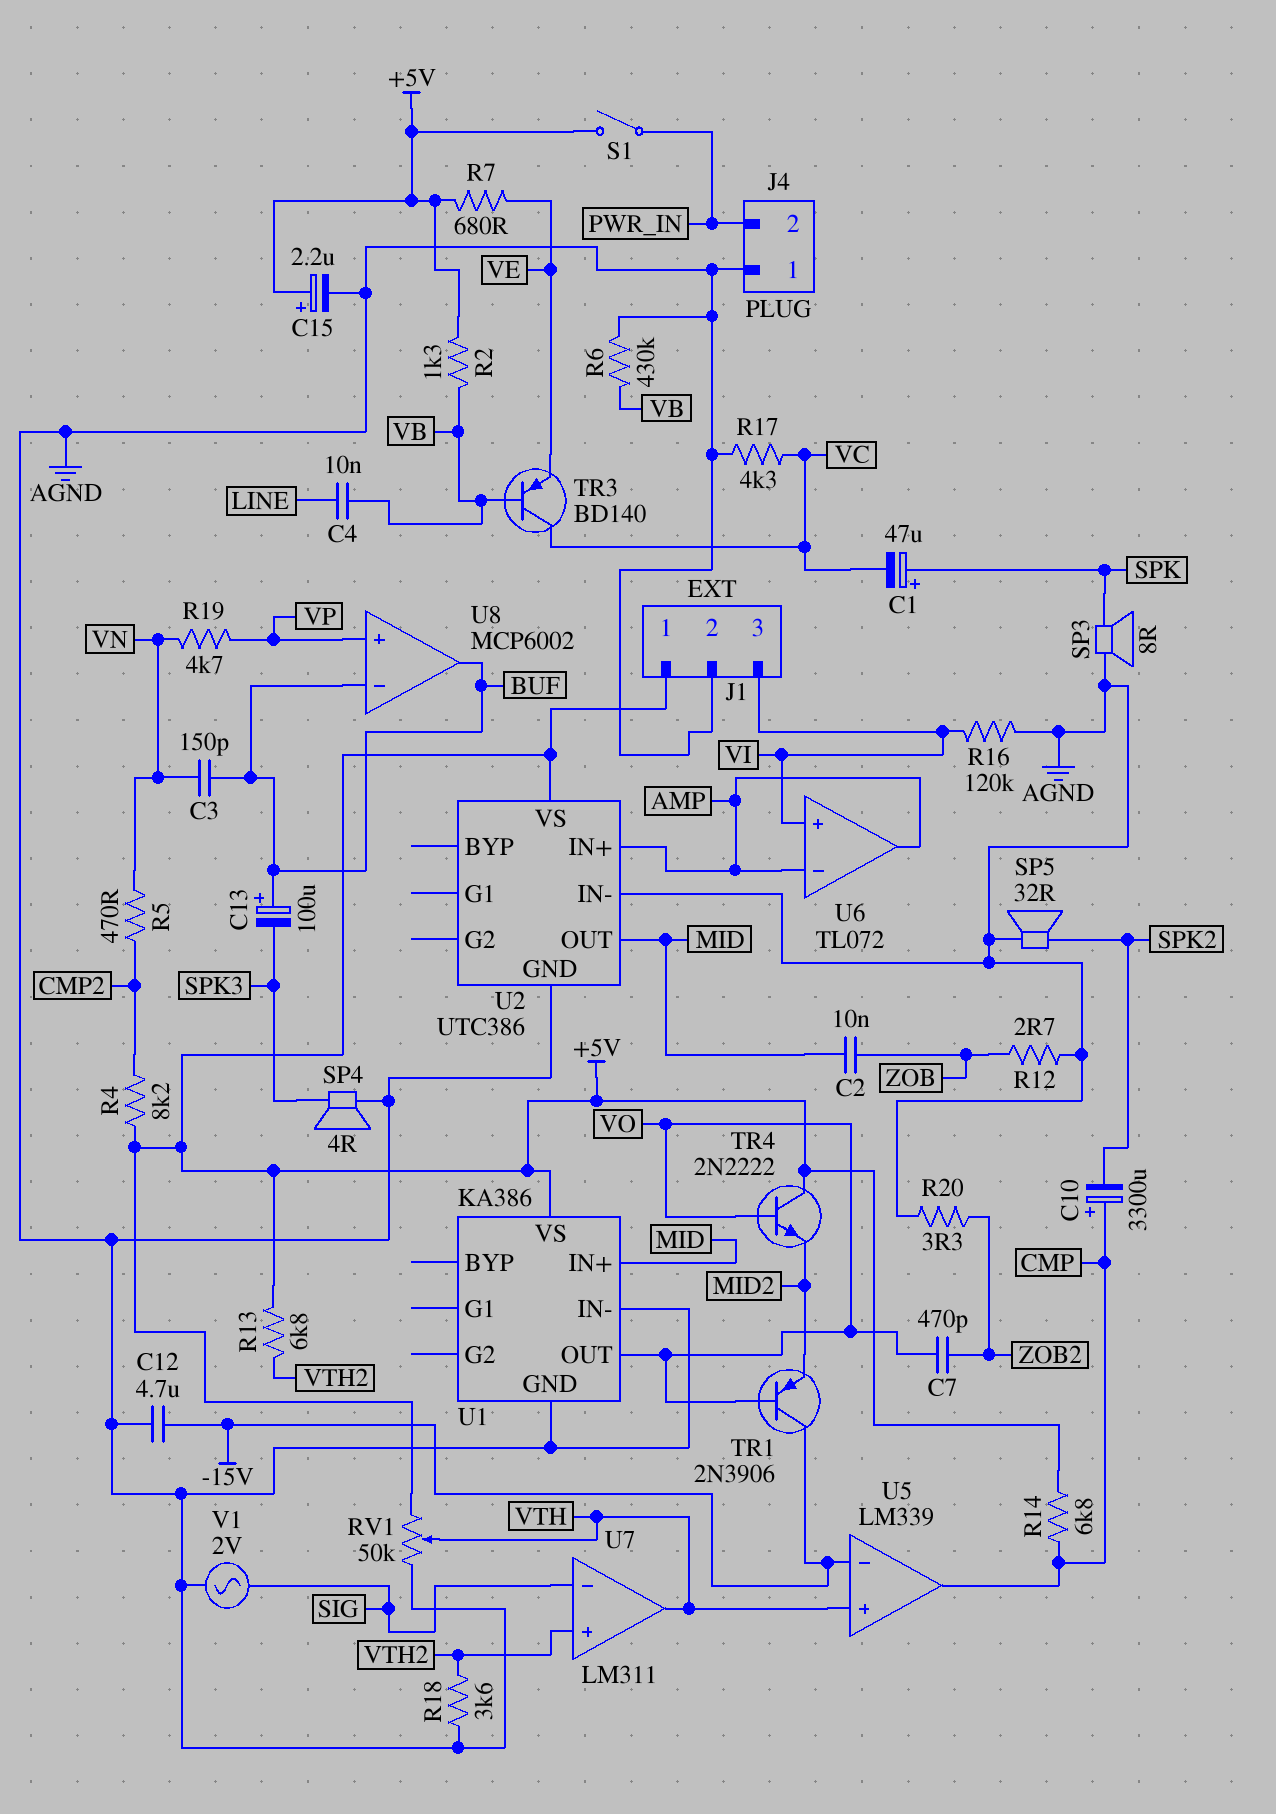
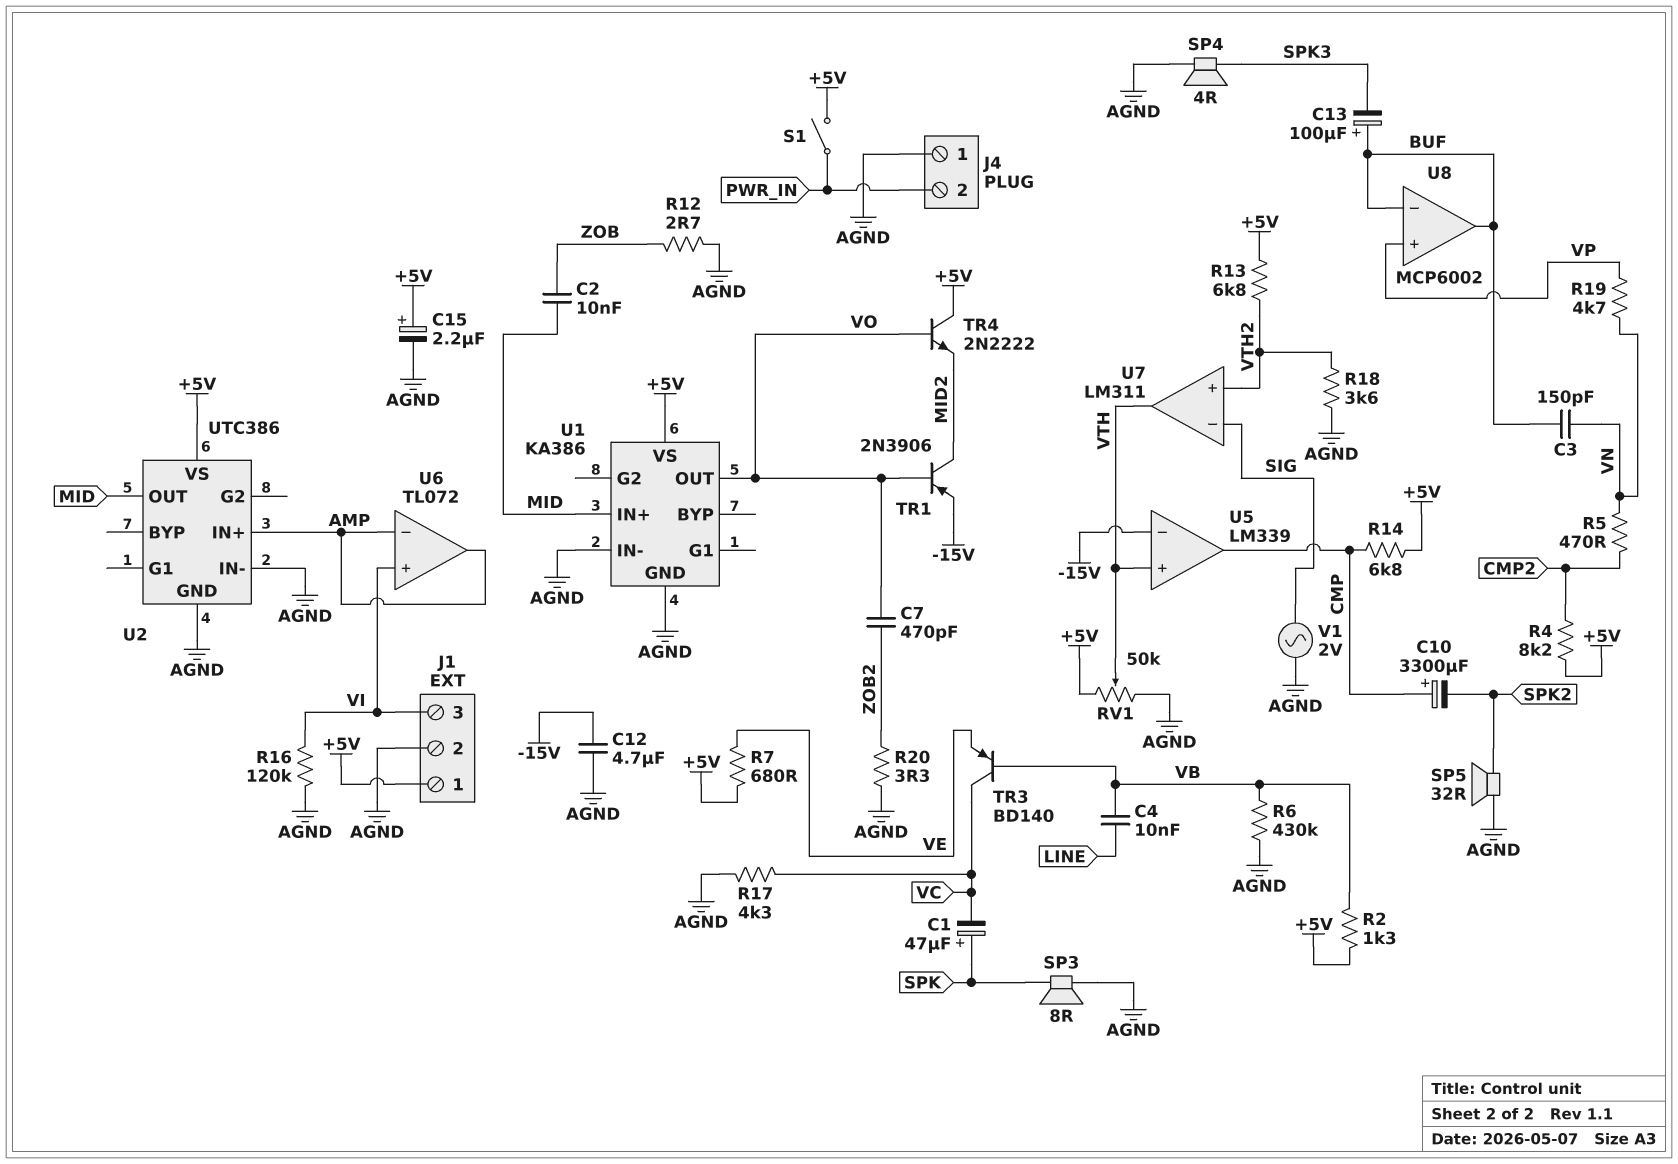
TR1: PNP 2N3906 (B VO, C -15V, E MID2) -> PNP 2N3906 (B VO, C MID2, E -15V)

